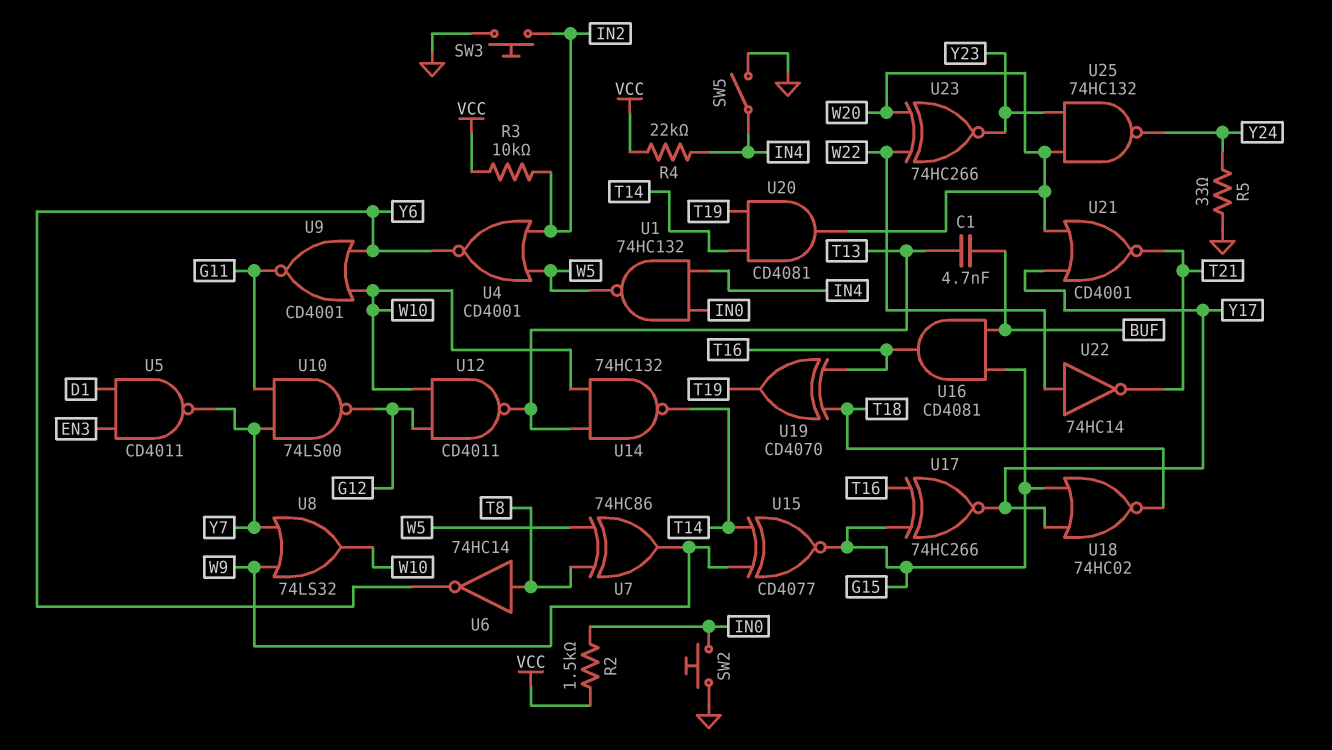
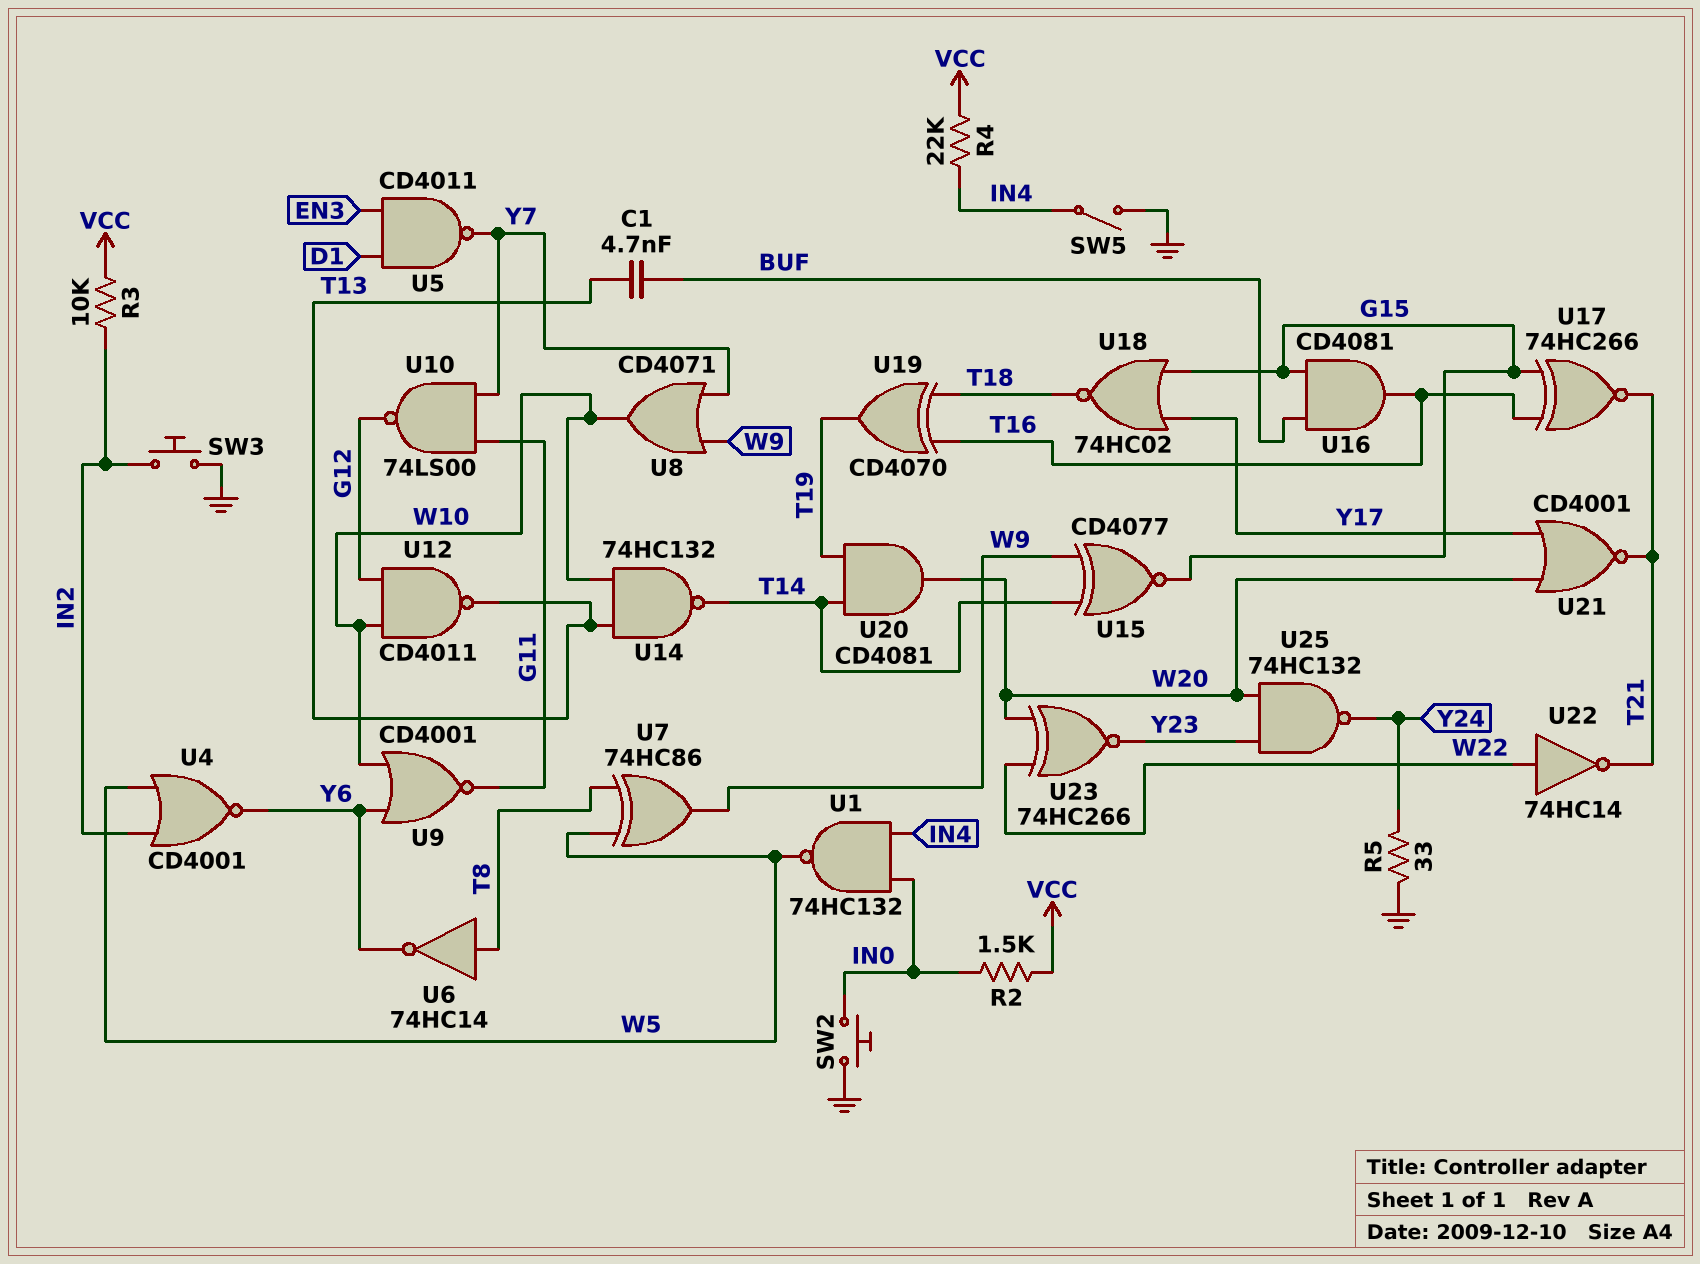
U8: OR 74LS32 (in W9, in Y7, out W10) -> OR CD4071 (in W9, in Y7, out W10)
U17: XNOR 74HC266 (in G15, in T16, out Y17) -> XNOR 74HC266 (in G15, in T16, out T21)

